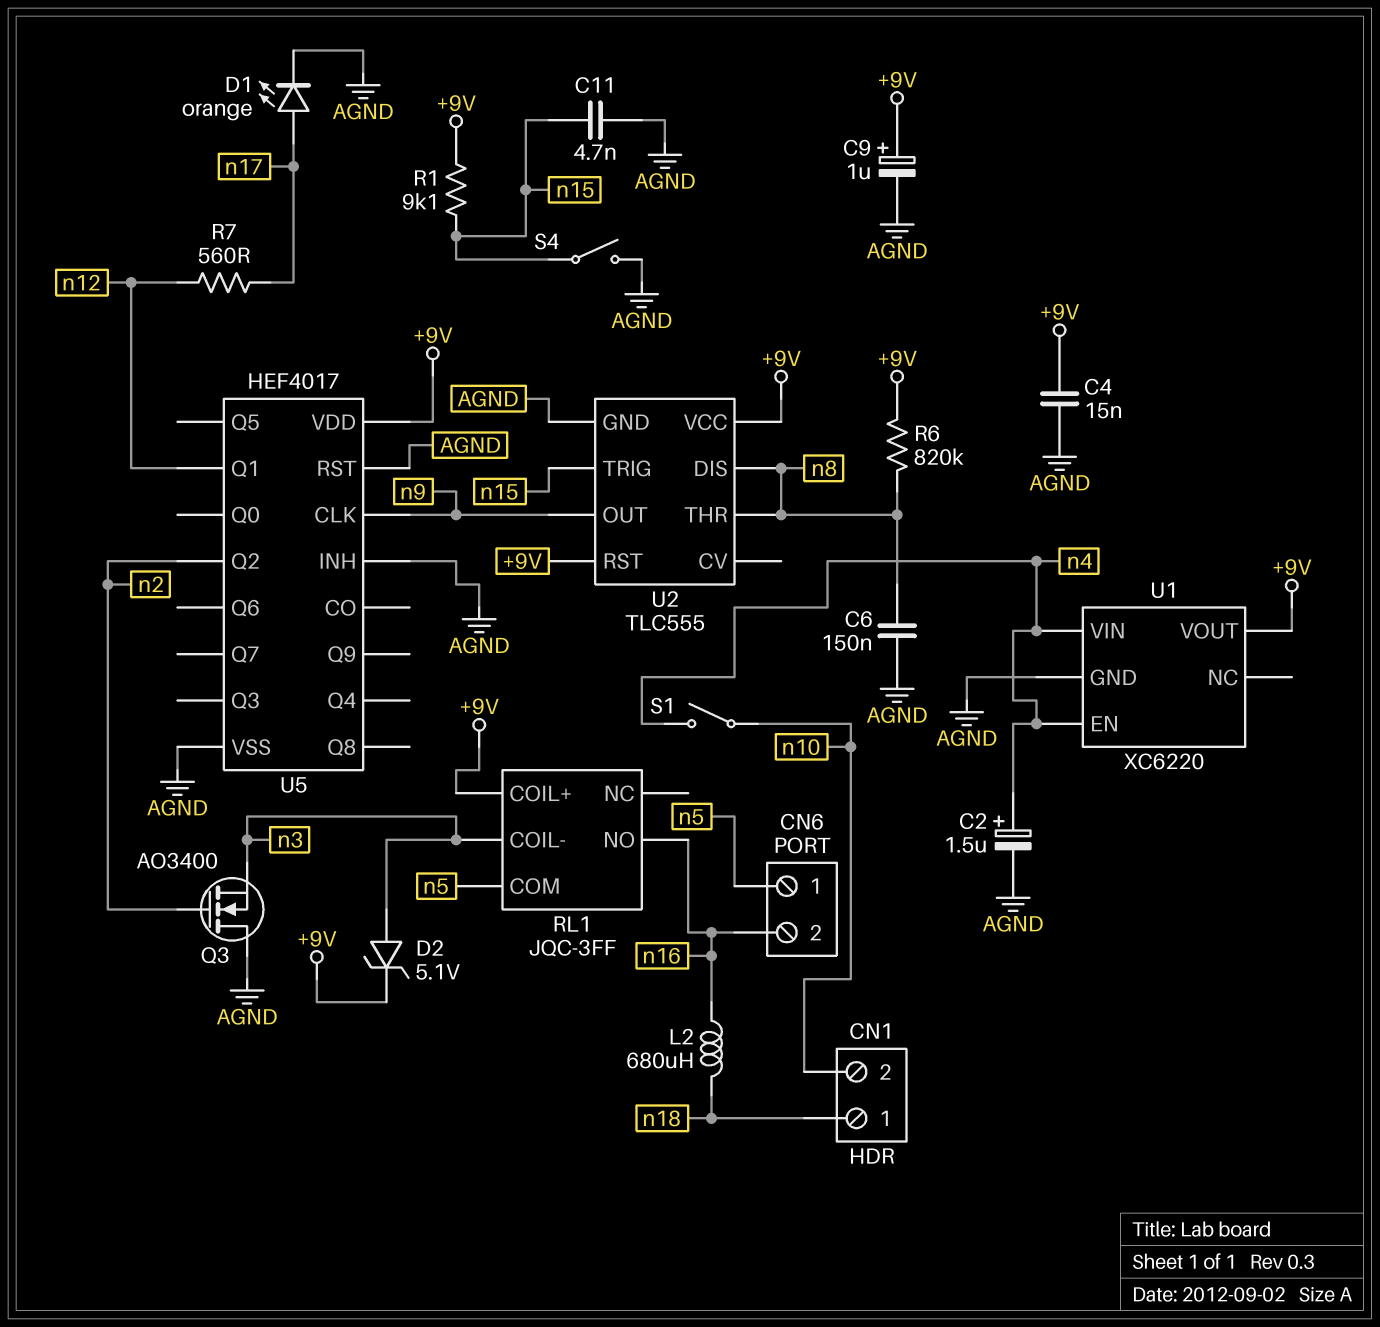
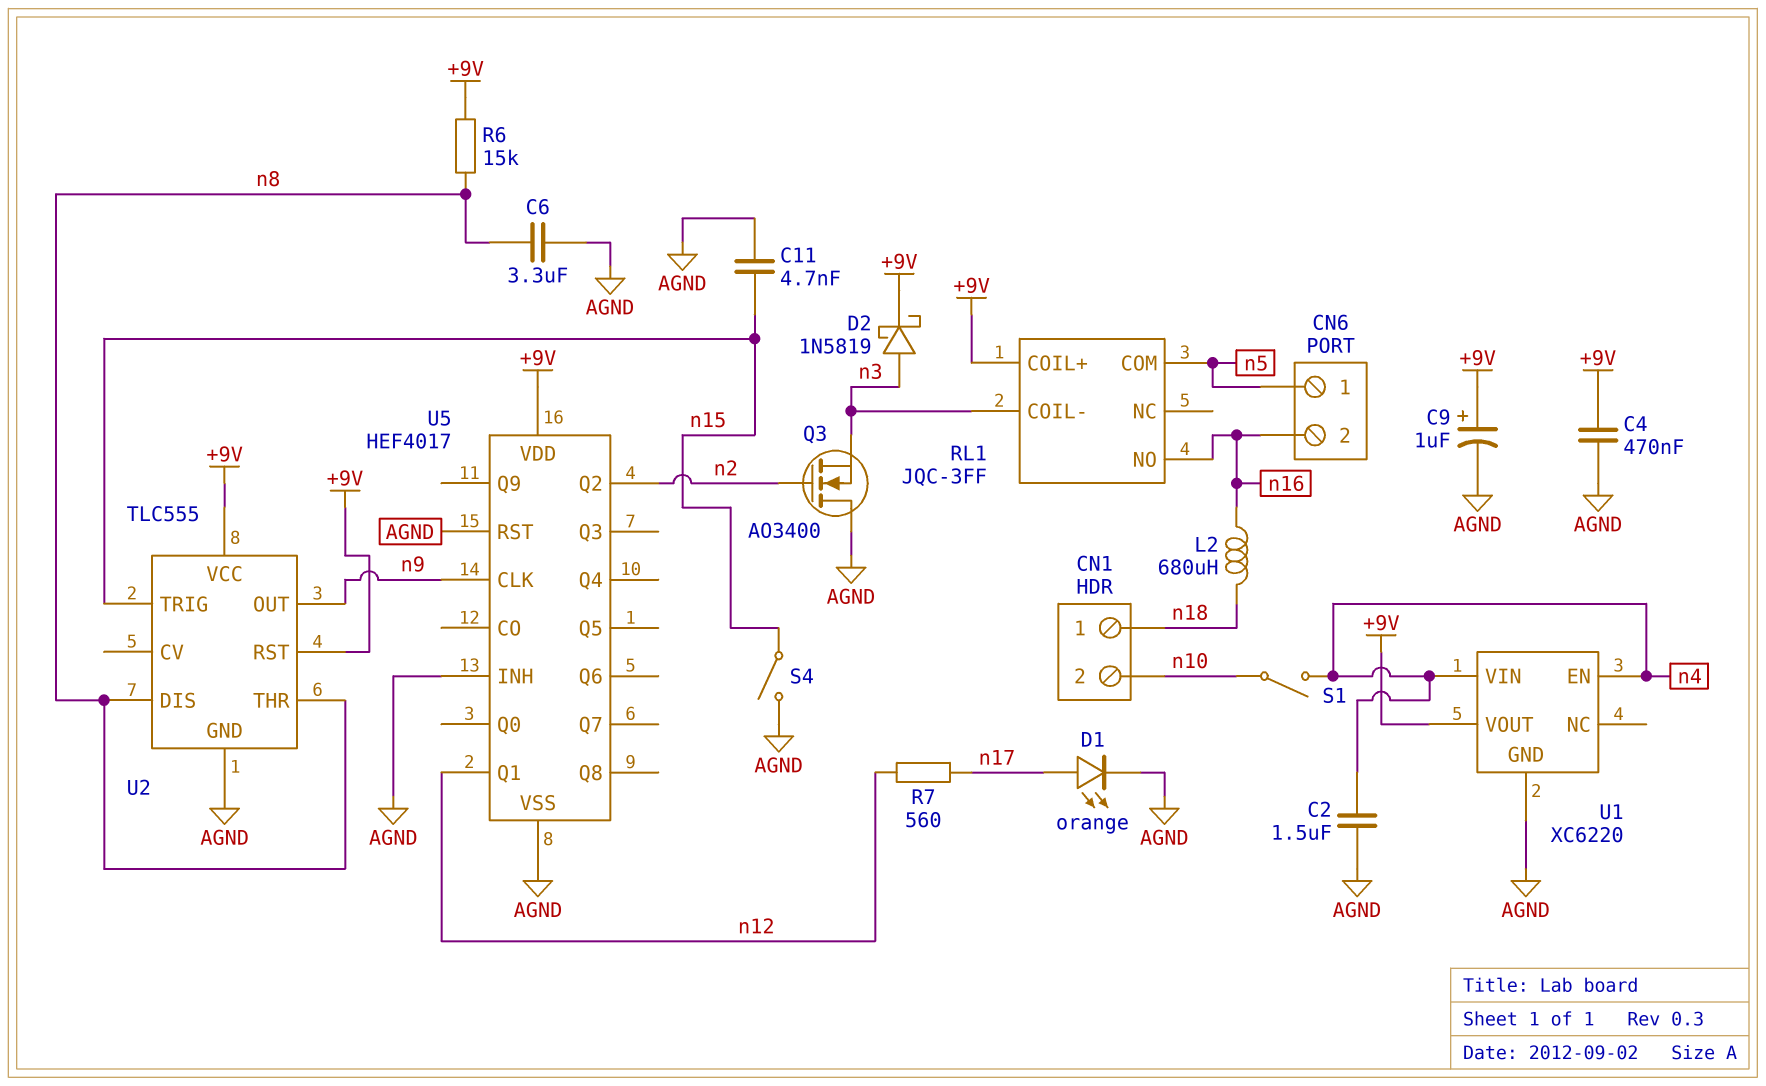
C2: 1.5uF (plus n4, minus AGND) -> 1.5uF (AGND, n4)
C4: 15nF (+9V, AGND) -> 470nF (+9V, AGND)
C6: 150nF (AGND, n8) -> 3.3uF (AGND, n8)
D2: zener 5.1V (A n3, K +9V) -> schottky 1N5819 (A n3, K +9V)
R1: 9.1k (+9V, n15) -> none
R6: 820k (+9V, n8) -> 15k (+9V, n8)

